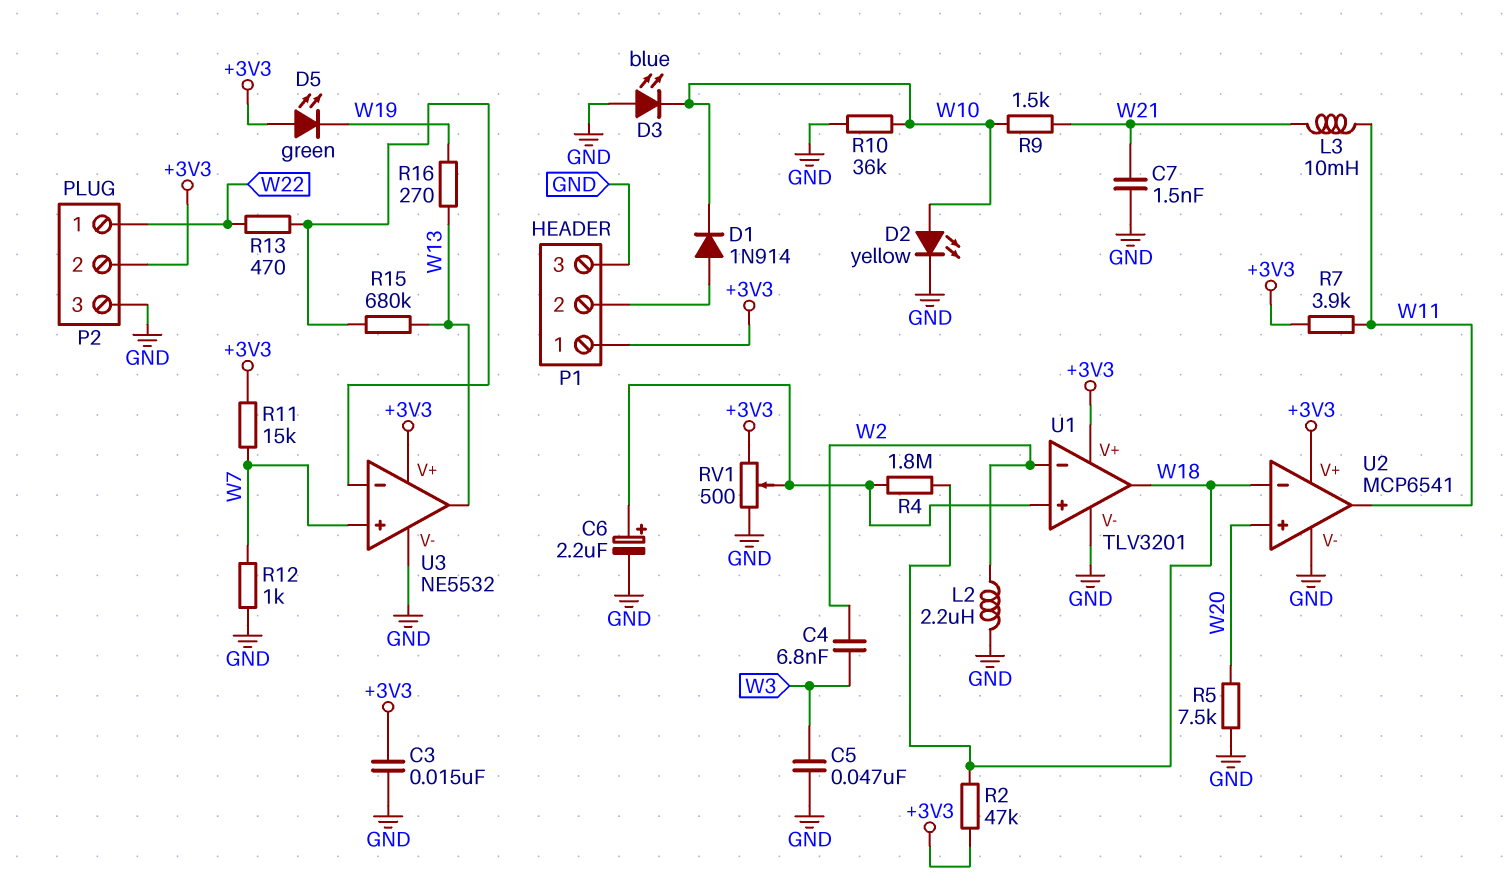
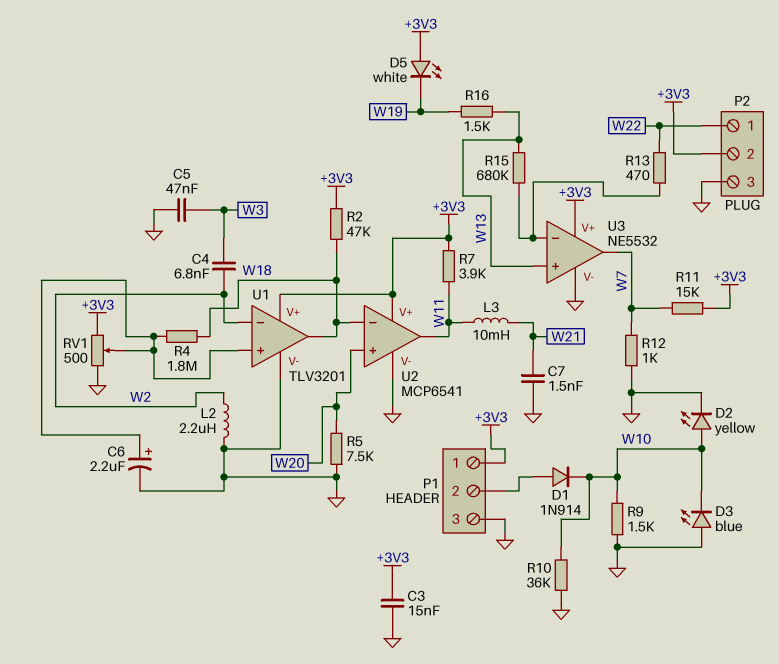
D5: LED green (A +3V3, K W19) -> LED white (A +3V3, K W19)
R9: 1.5k (W10, W21) -> 1.5k (GND, W10)
R16: 270 (W13, W19) -> 1.5k (W13, W19)
U3 pin in+: W7 -> W13
U3 pin out: W13 -> W7

